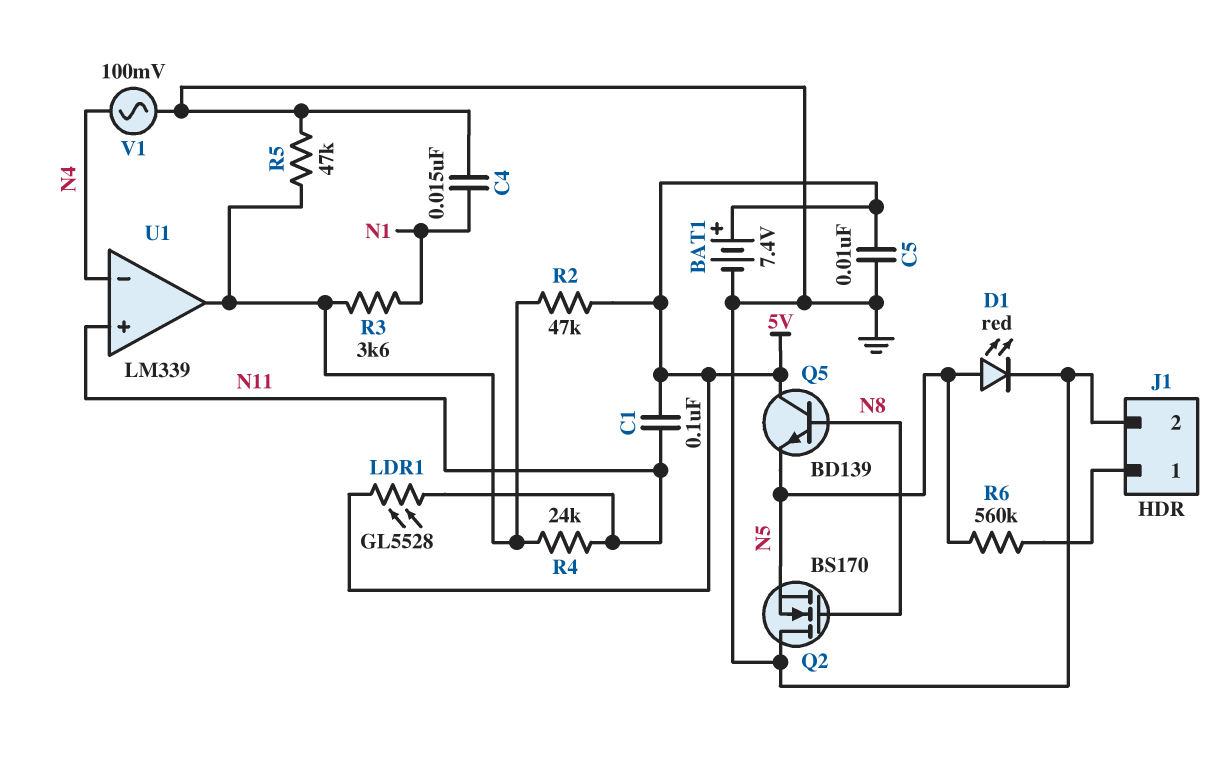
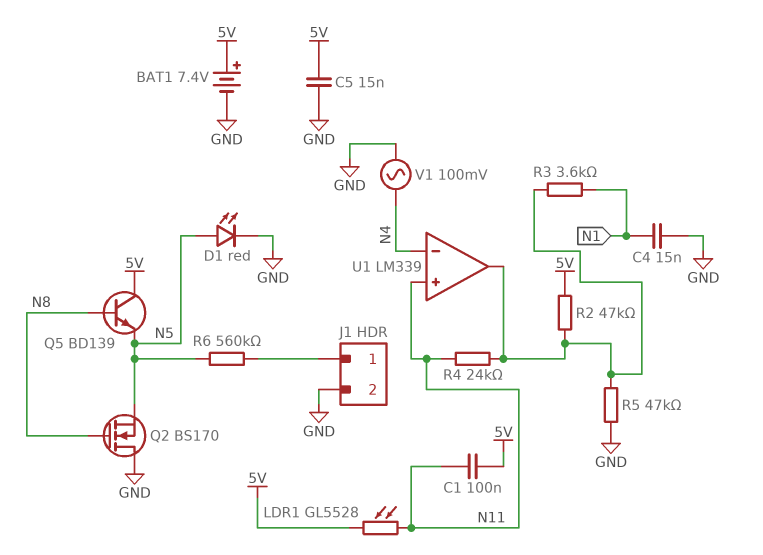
C5: 10nF (5V, GND) -> 15nF (5V, GND)

